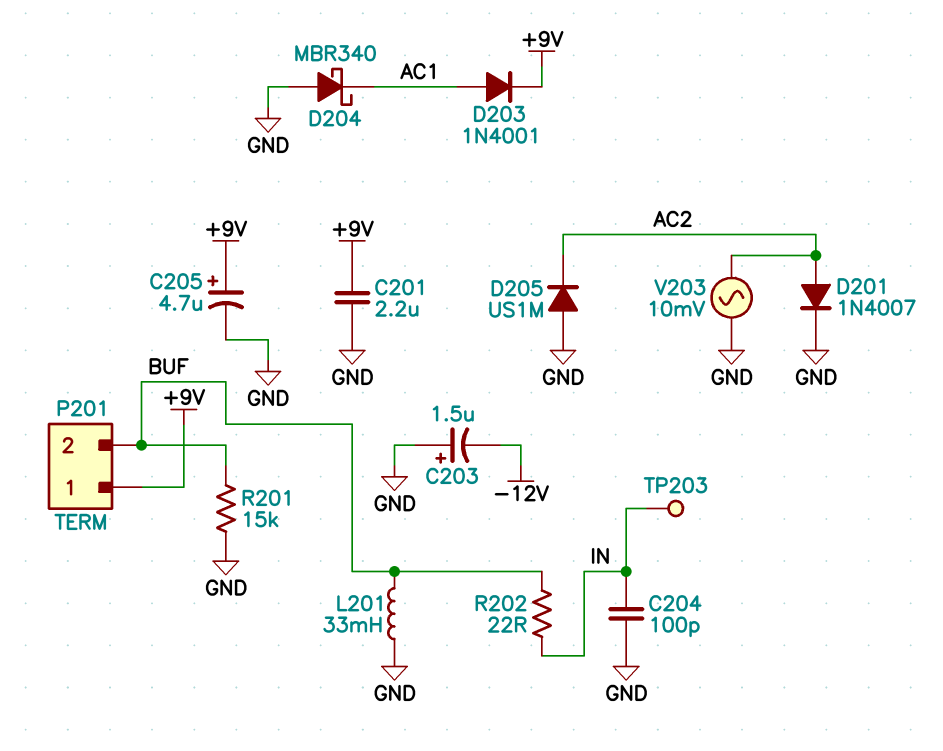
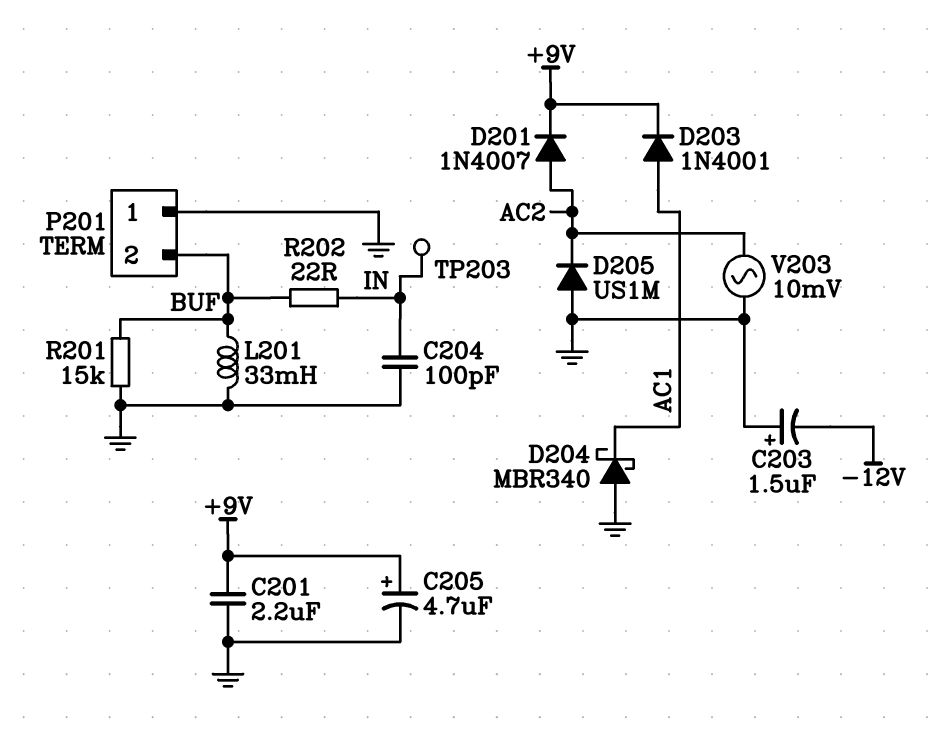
D201: diode 1N4007 (A AC2, K GND) -> diode 1N4007 (A AC2, K +9V)
P201 pin 1: +9V -> GND

